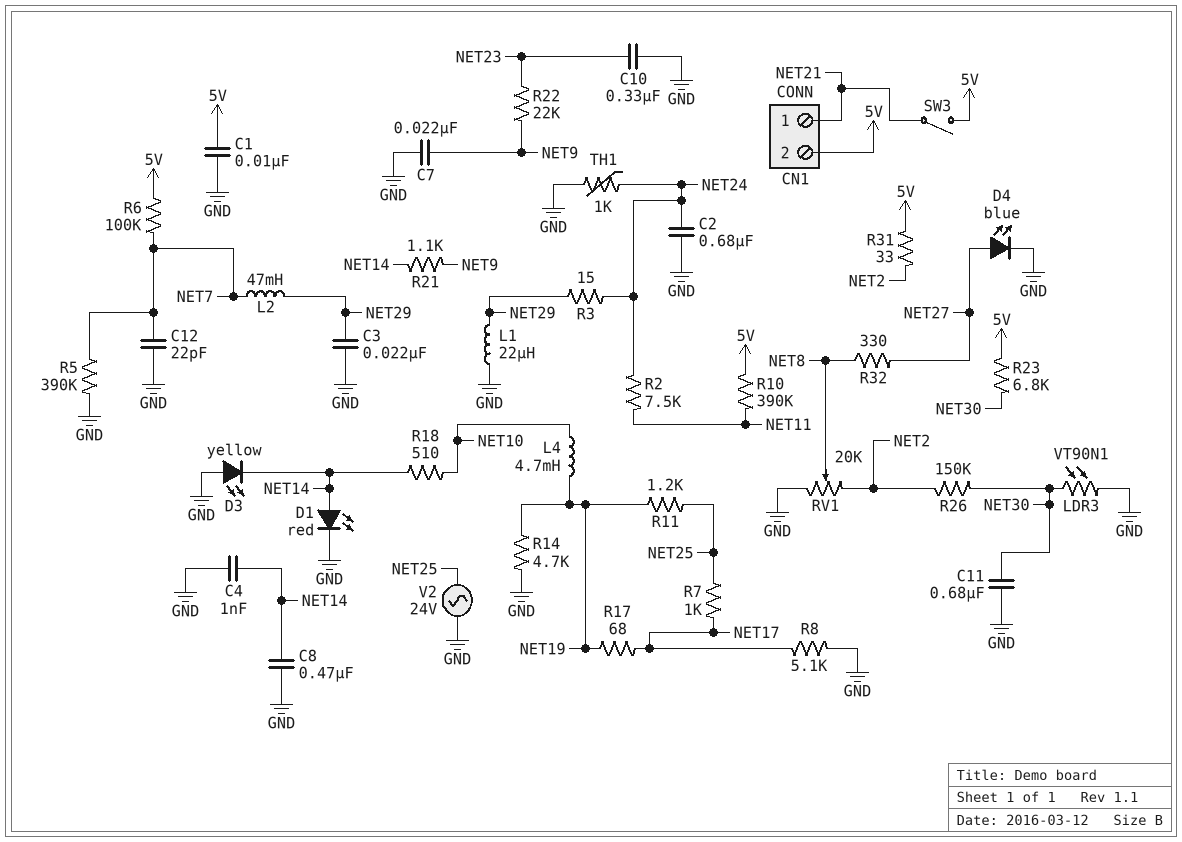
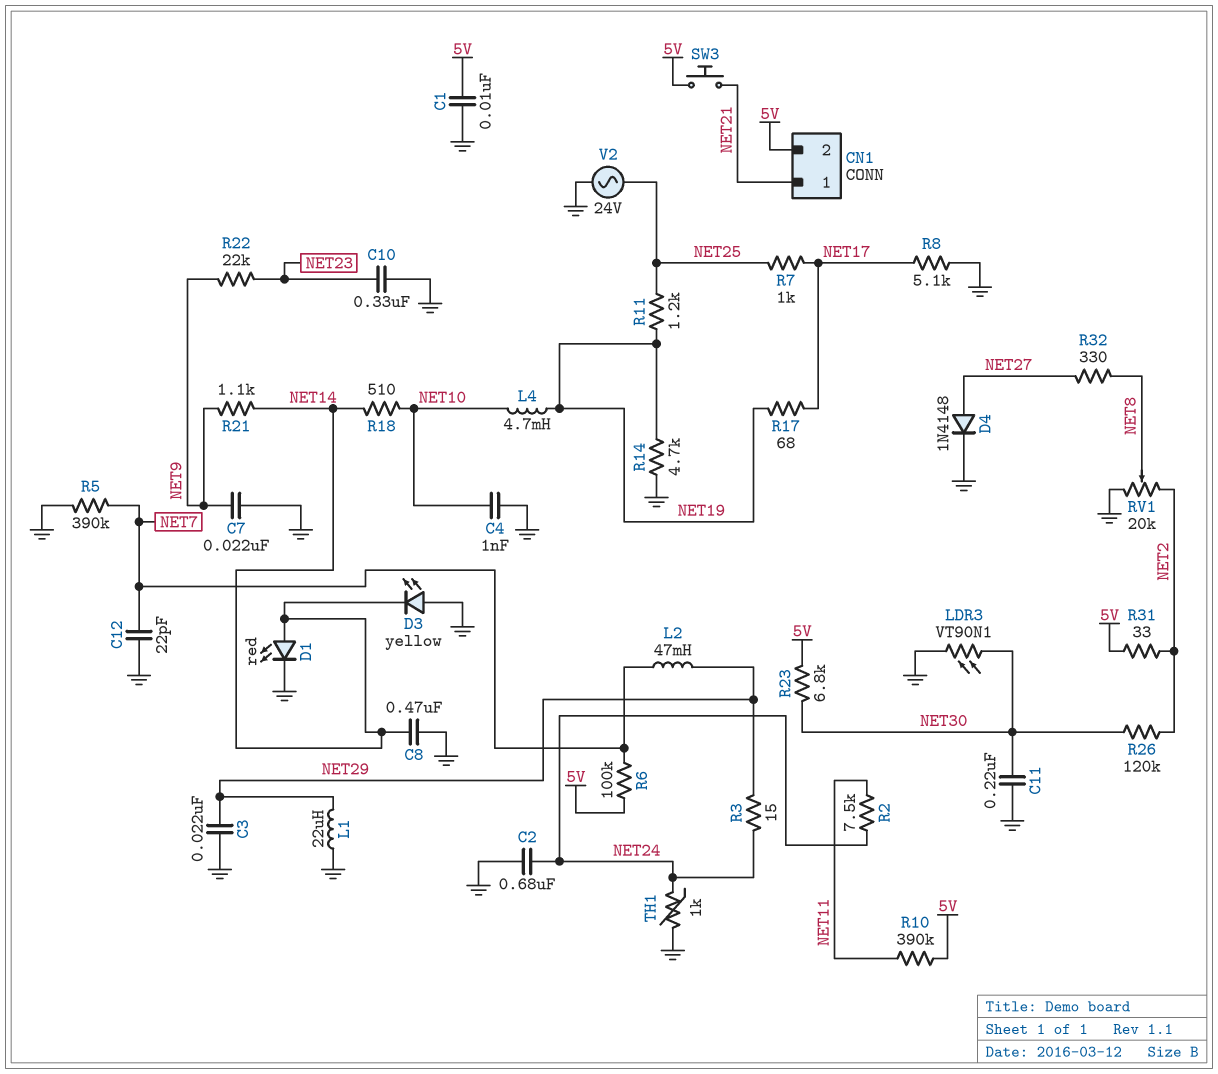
C4: 1nF (GND, NET14) -> 1nF (GND, NET10)
C11: 680nF (GND, NET30) -> 220nF (GND, NET30)
D4: LED blue (A NET27, K GND) -> diode 1N4148 (A NET27, K GND)
R26: 150k (NET2, NET30) -> 120k (NET2, NET30)
SW3: switch (5V, NET21) -> button (5V, NET21)

